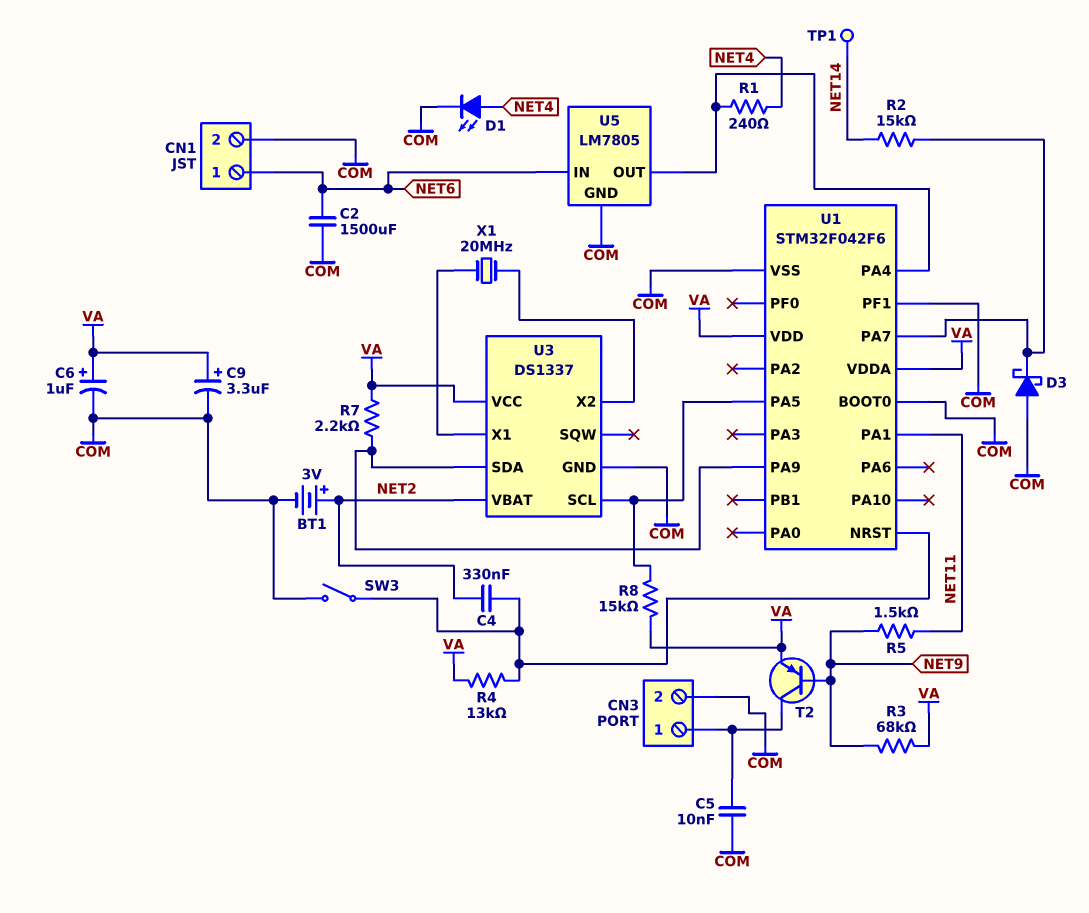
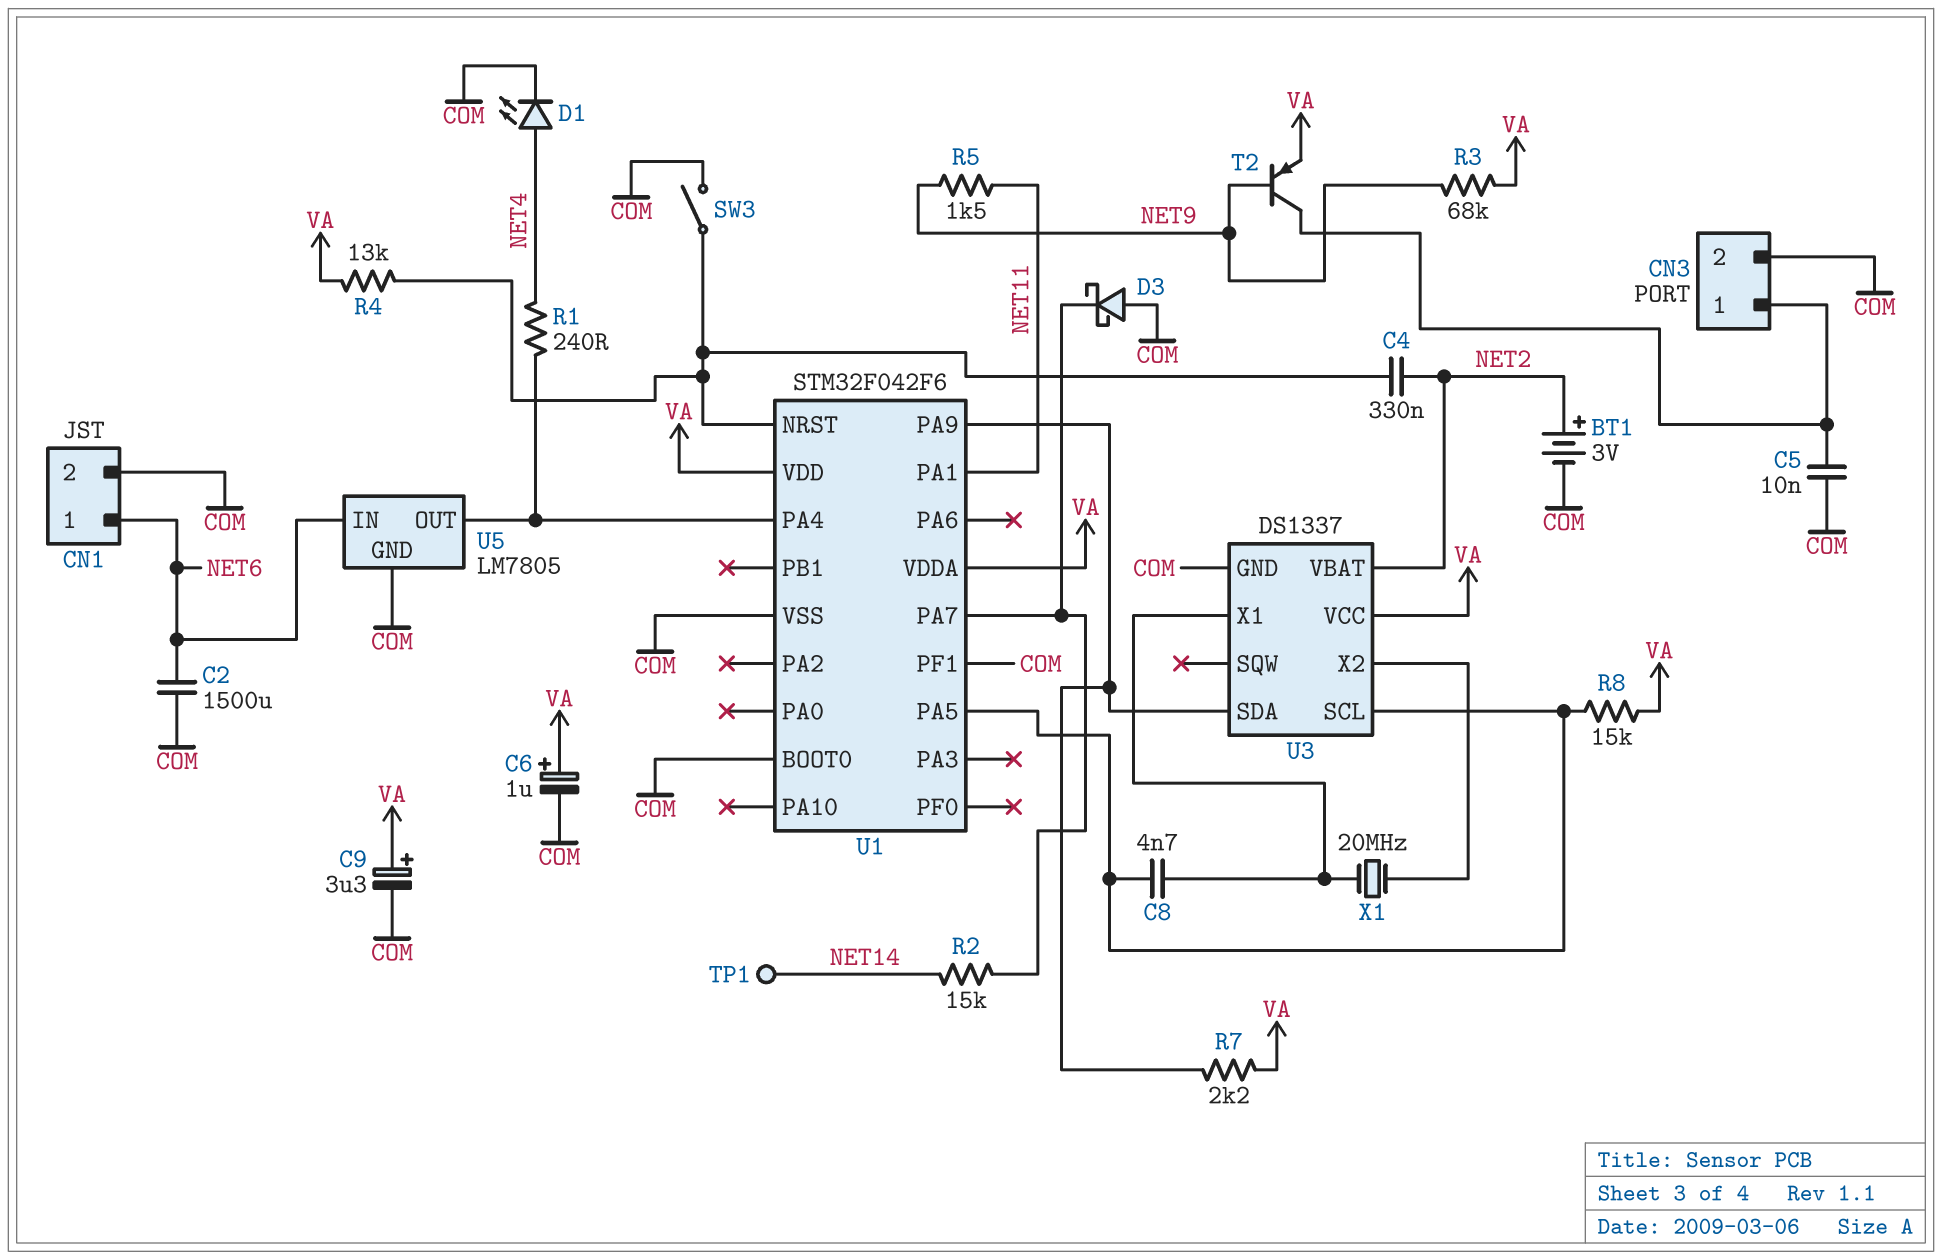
C8: none -> 4.7nF (U1/PA5, U3/X1)

